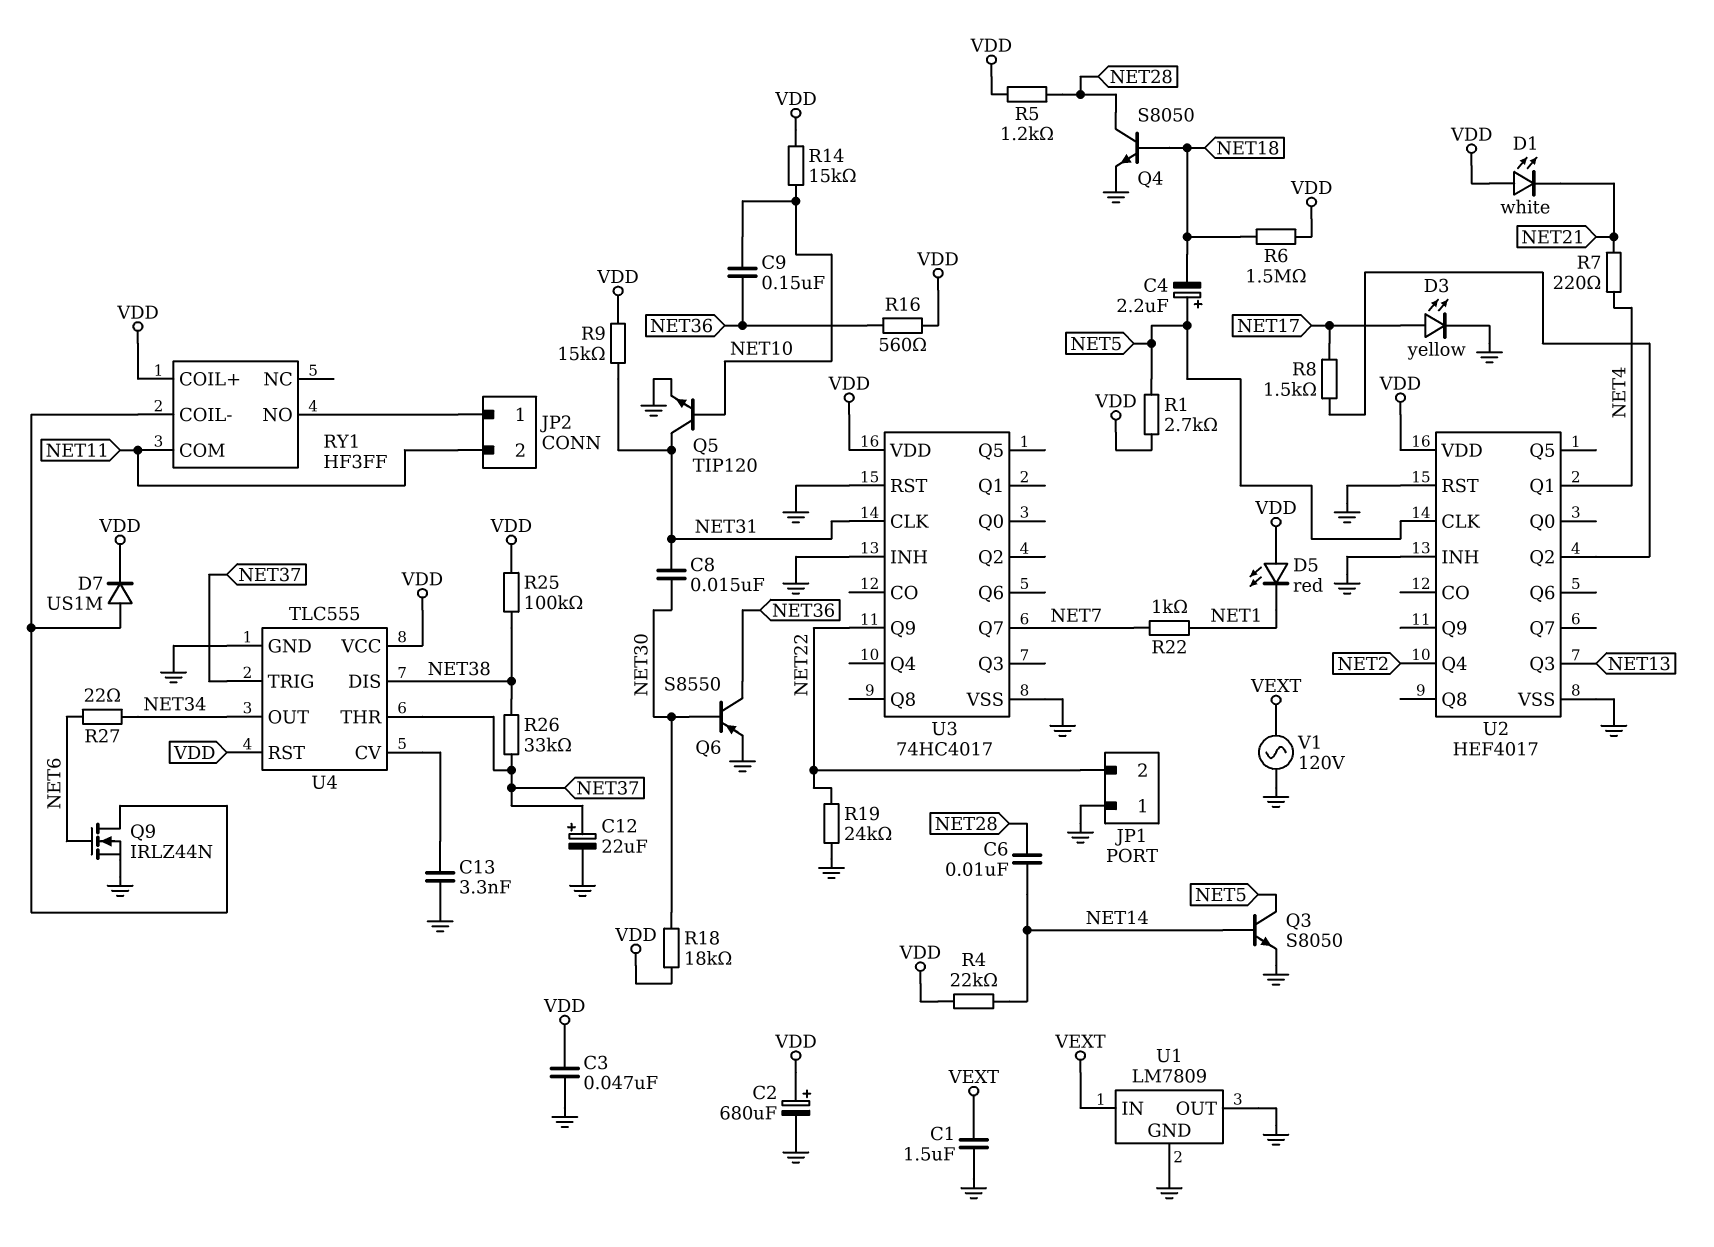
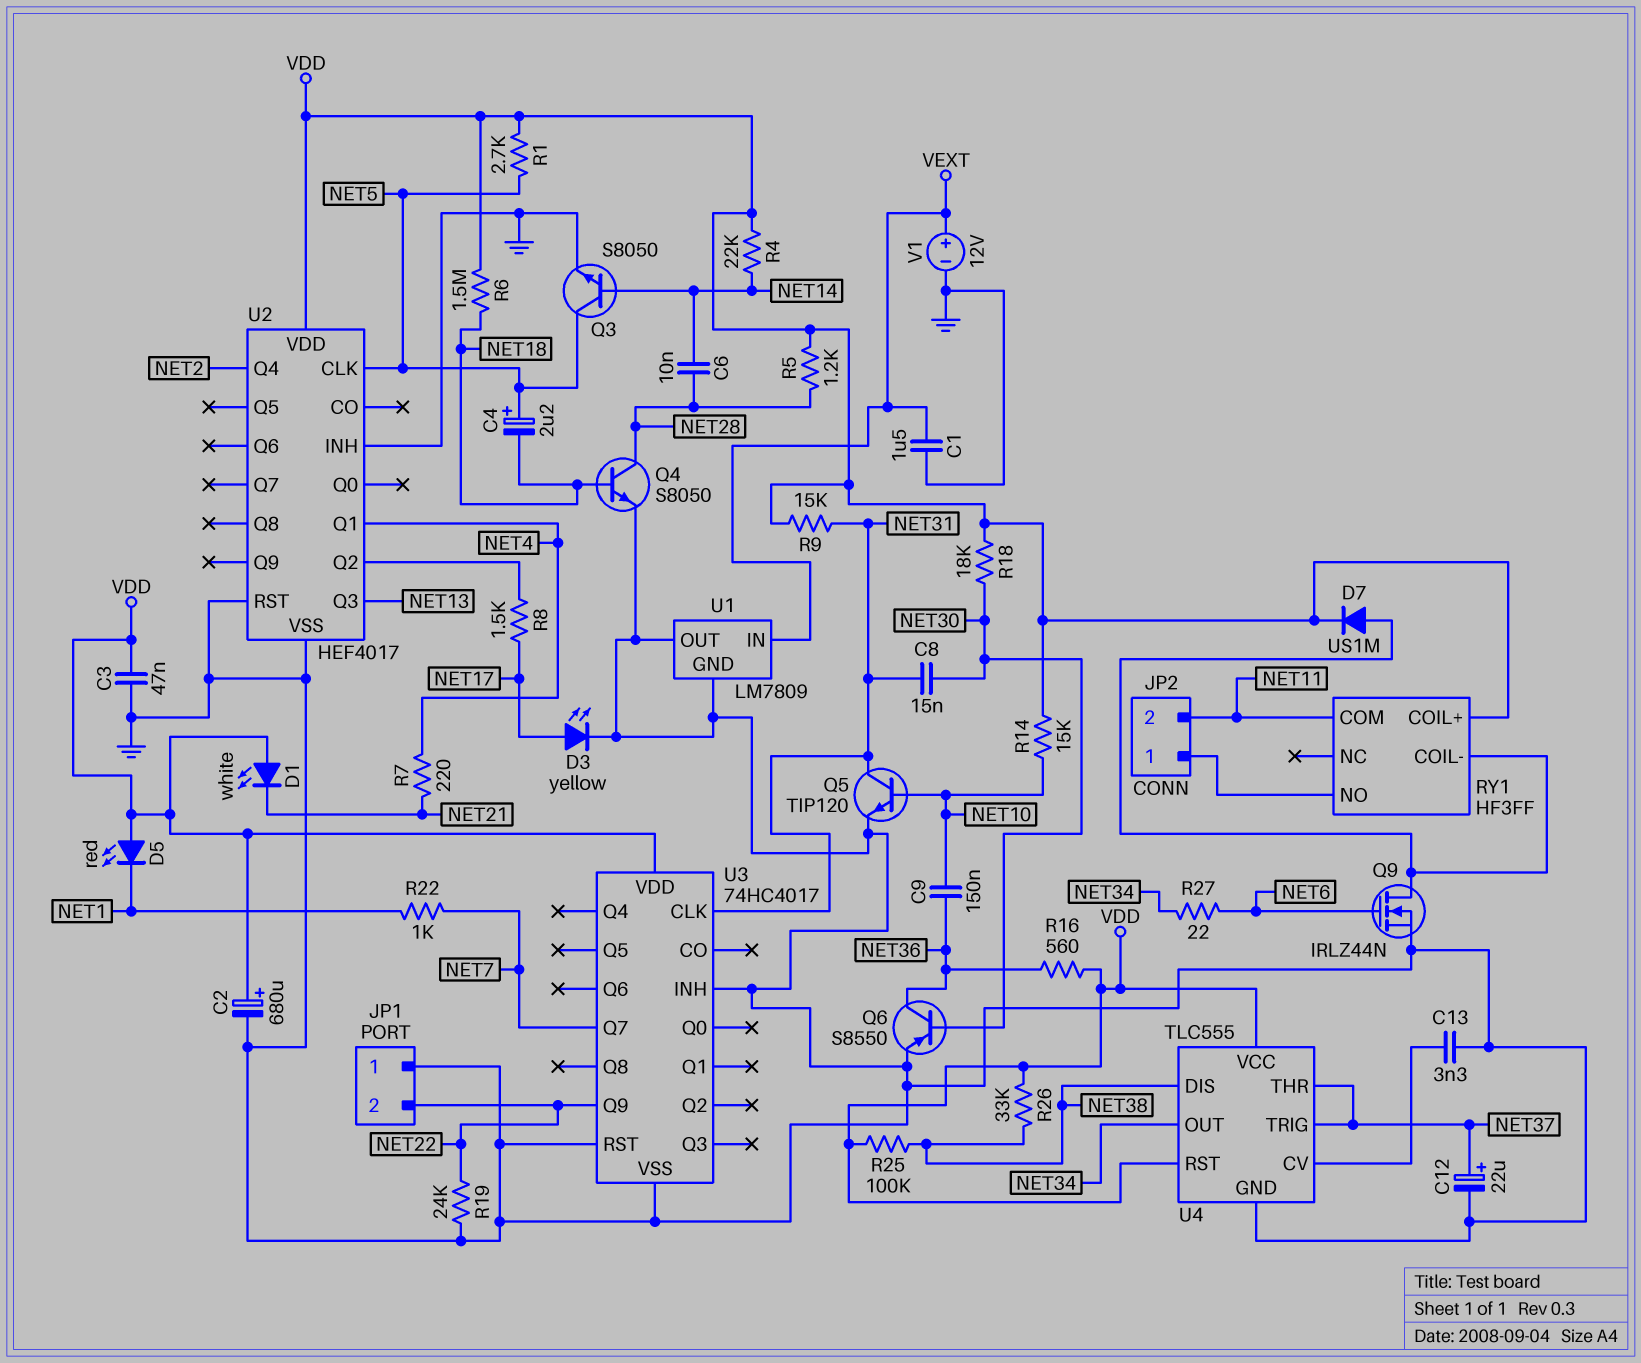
R26: 33k (NET37, NET38) -> 33k (NET38, VDD)
V1: AC 120V (GND, VEXT) -> 12V (plus VEXT, minus GND)

